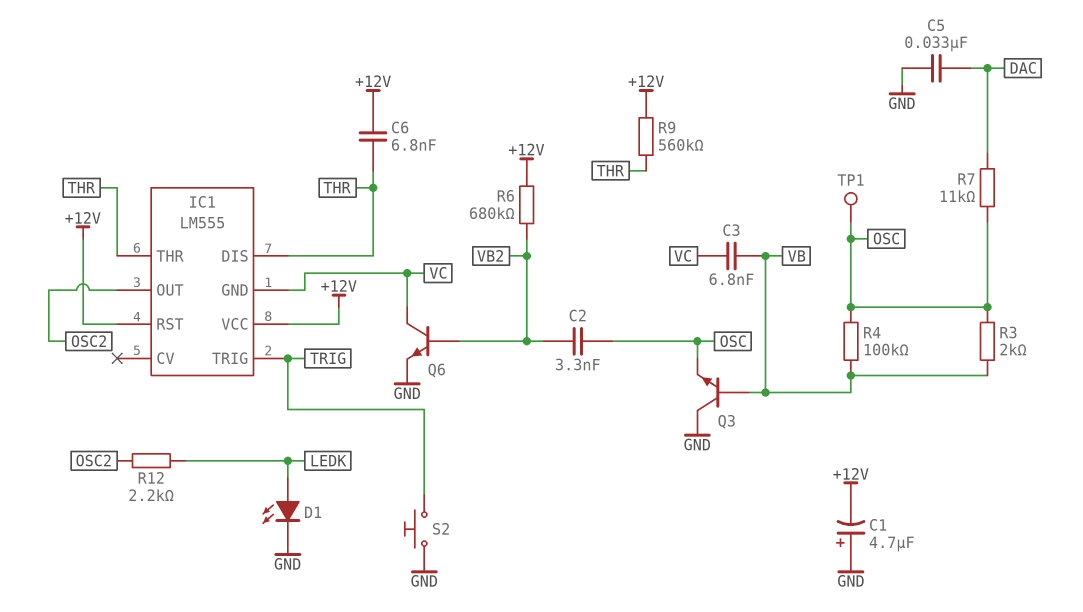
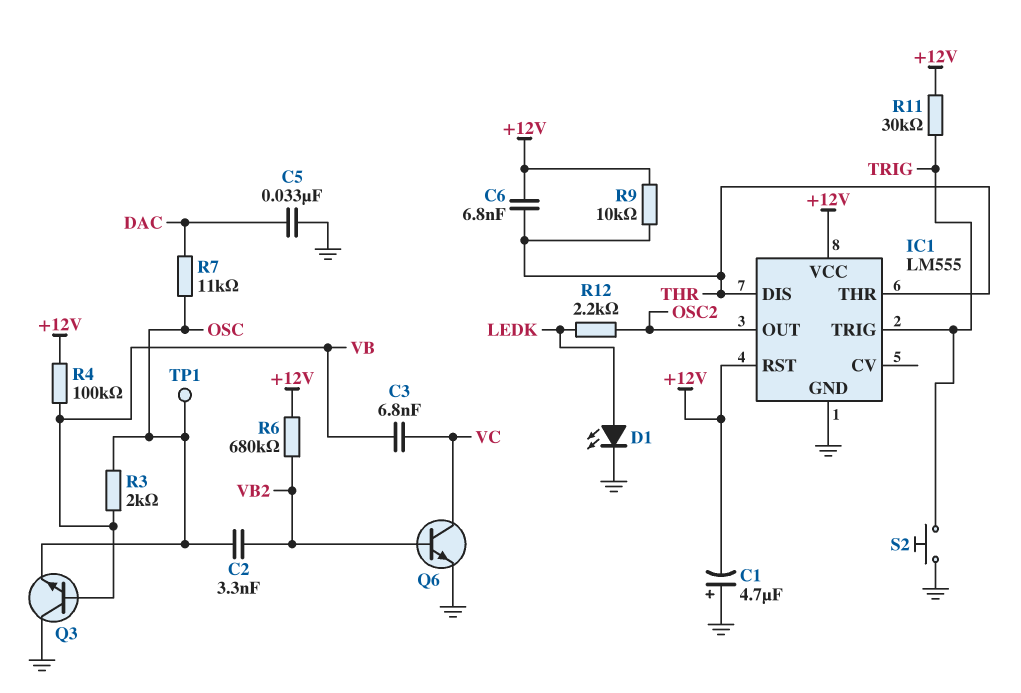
IC1 pin GND: VC -> GND
R4: 100k (OSC, VB) -> 100k (+12V, VB)
R9: 560k (+12V, THR) -> 10k (+12V, THR)
R11: none -> 30k (+12V, TRIG)

